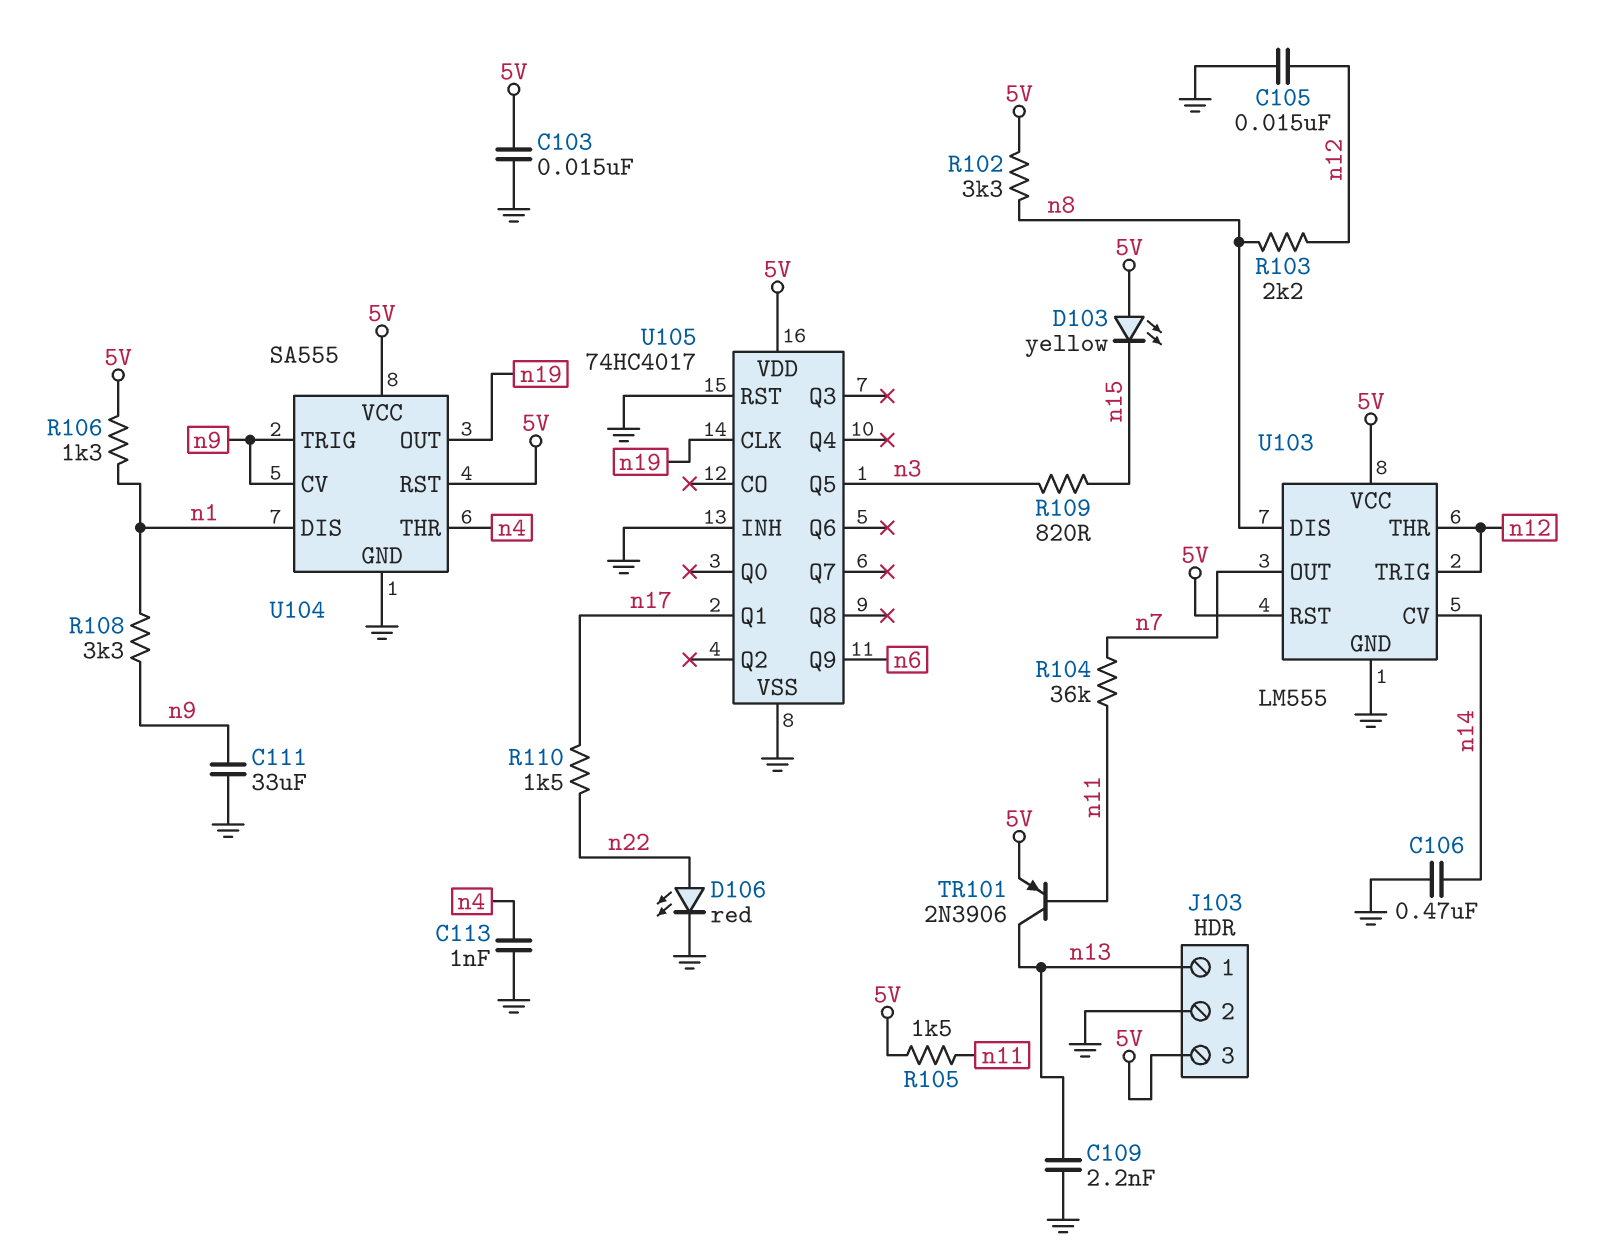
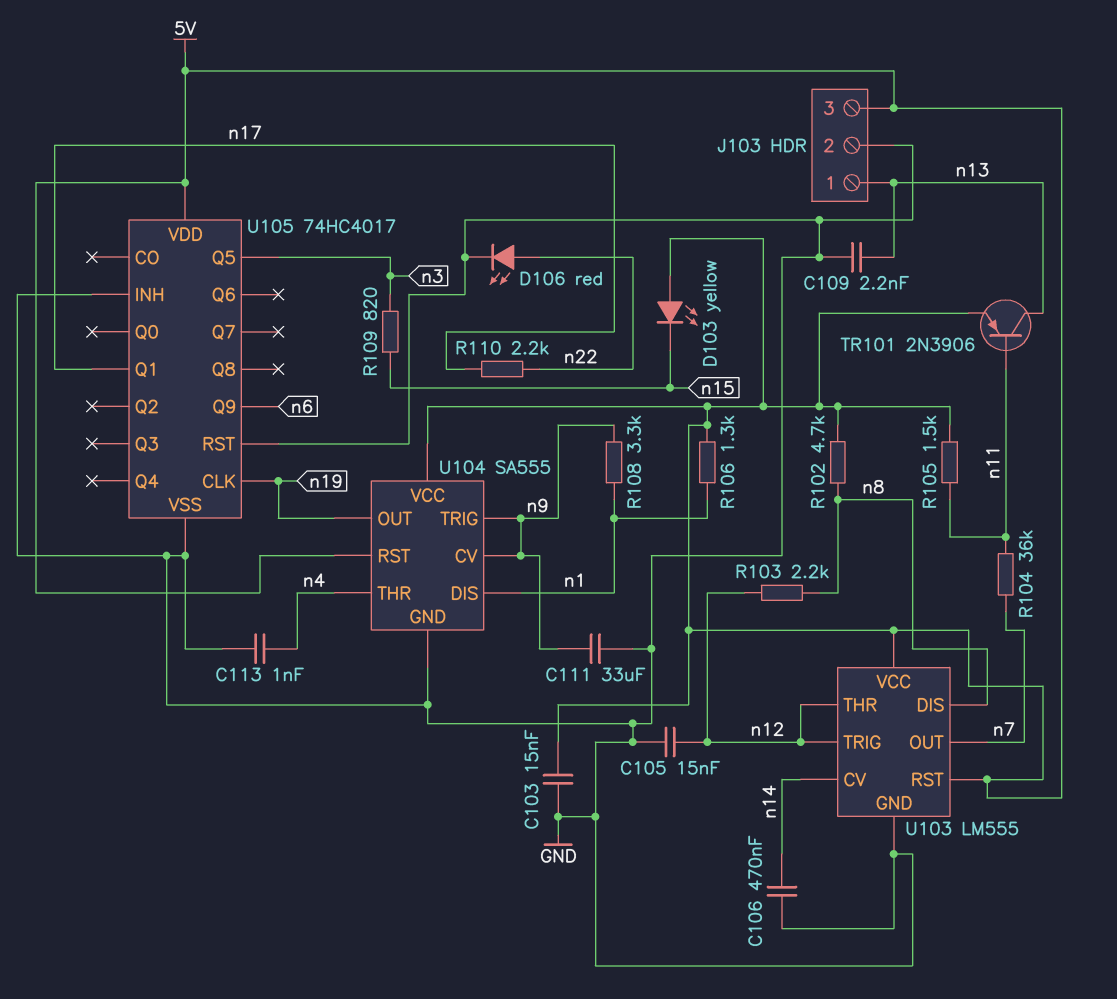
R102: 3.3k (5V, n8) -> 4.7k (5V, n8)
R110: 1.5k (n17, n22) -> 2.2k (n17, n22)

